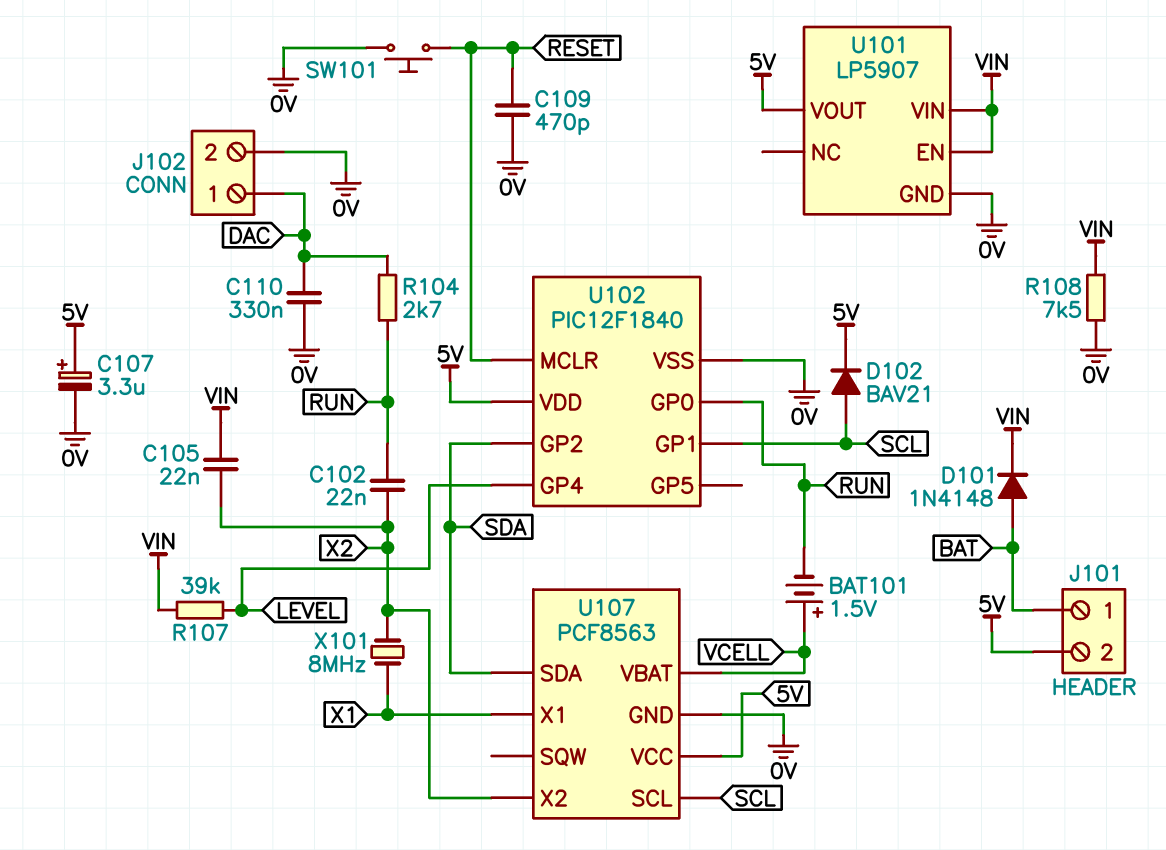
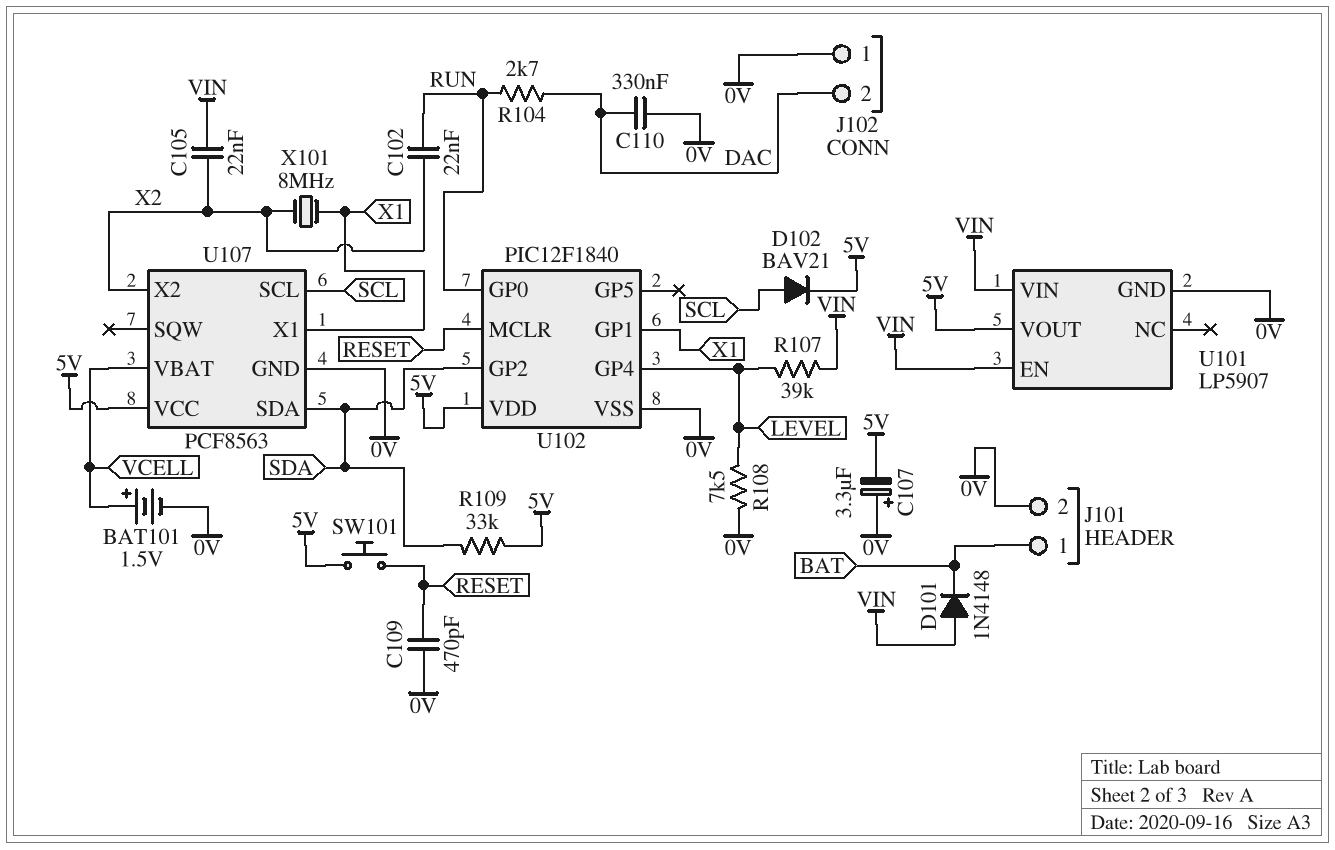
BAT101: 1.5V (plus VCELL, minus RUN) -> 1.5V (plus VCELL, minus 0V)
C107: 3.3uF (plus 5V, minus 0V) -> 3.3uF (plus 0V, minus 5V)
D101: diode 1N4148 (A BAT, K VIN) -> diode 1N4148 (A VIN, K BAT)
J101 pin 2: 5V -> 0V
J102 pin 1: DAC -> 0V
J102 pin 2: 0V -> DAC
R108: 7.5k (0V, VIN) -> 7.5k (0V, LEVEL)
R109: none -> 33k (5V, SDA)
SW101: button (0V, RESET) -> button (5V, RESET)
U102 pin GP1: SCL -> X1

